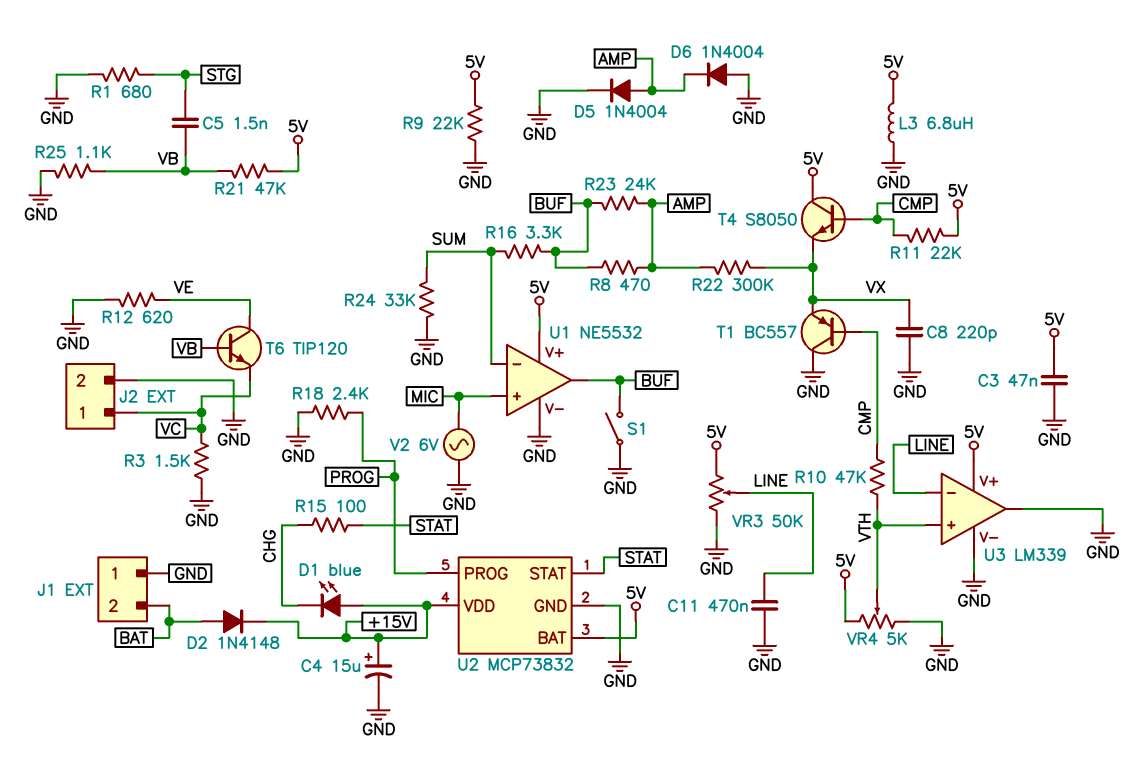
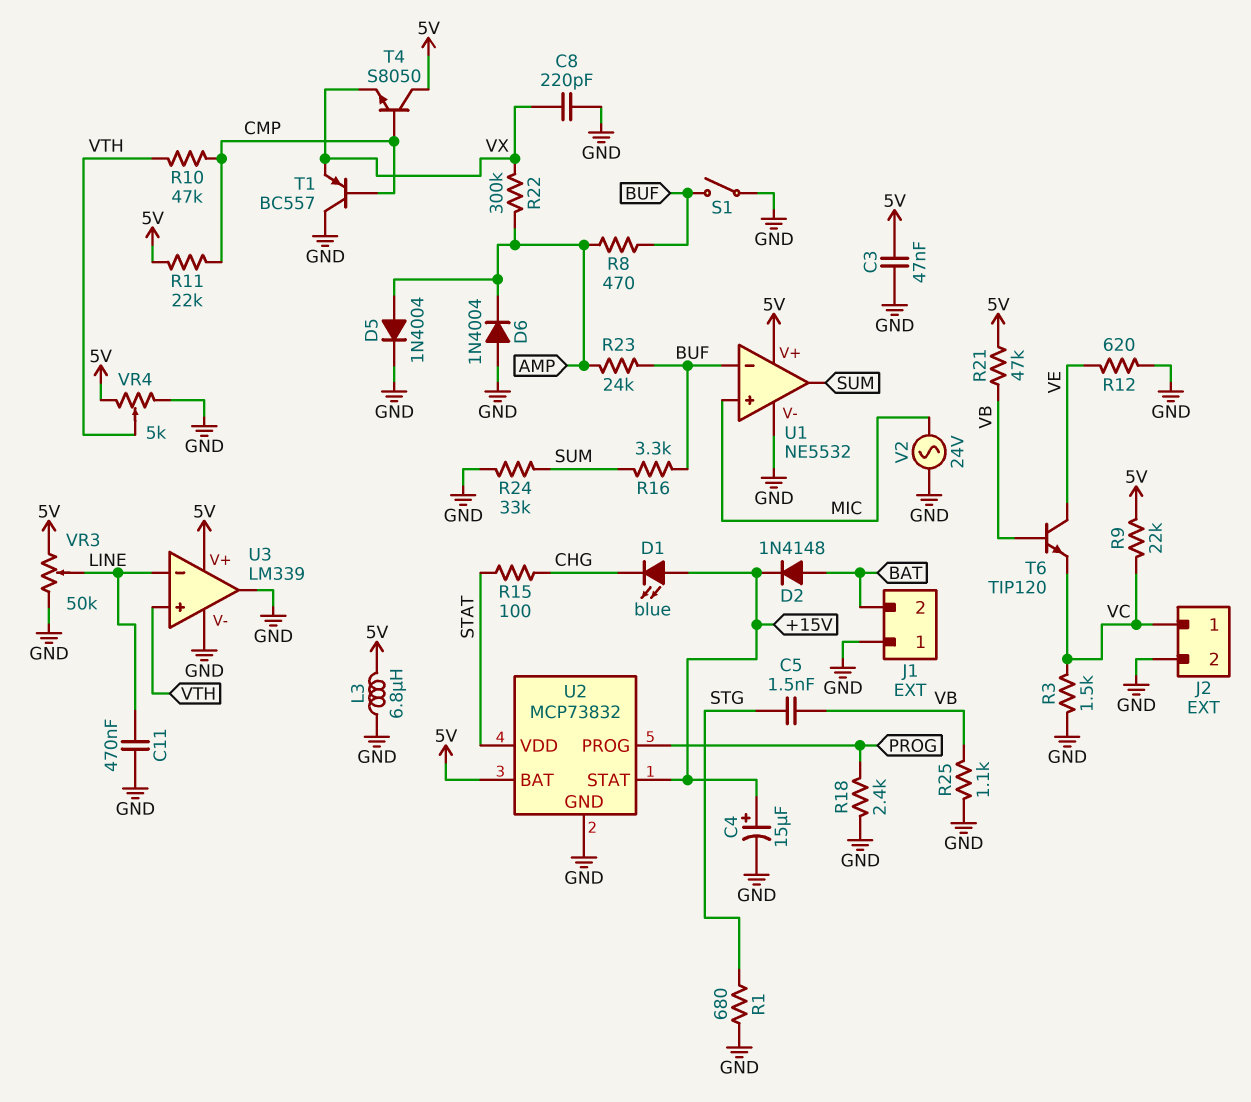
R9: 22k (5V, GND) -> 22k (5V, VC)
U1 pin in-: SUM -> BUF
U1 pin out: BUF -> SUM
U2 pin STAT: STAT -> +15V
U2 pin VDD: +15V -> STAT
V2: AC 6V (GND, MIC) -> AC 24V (GND, MIC)

